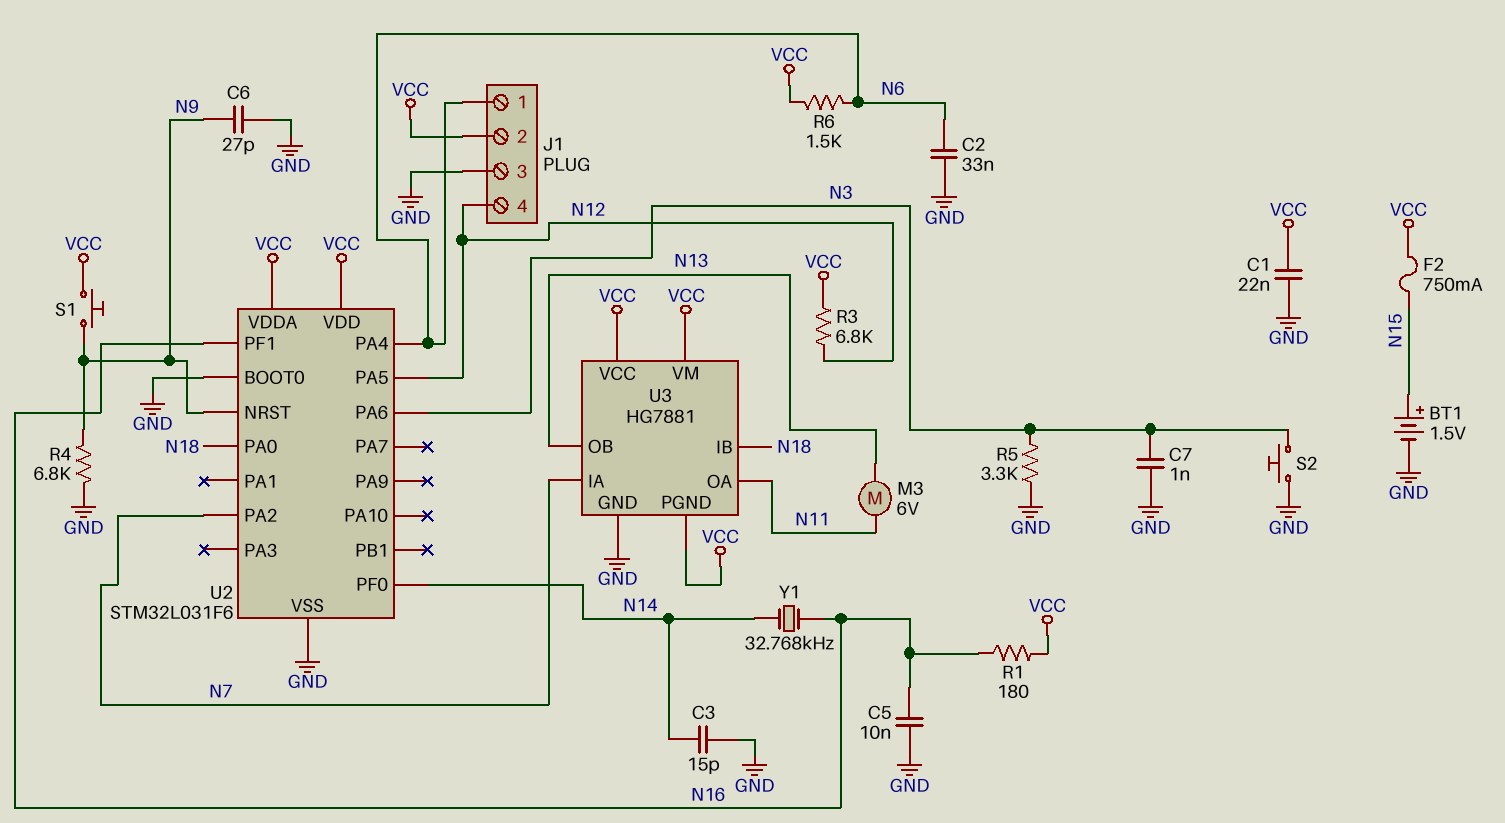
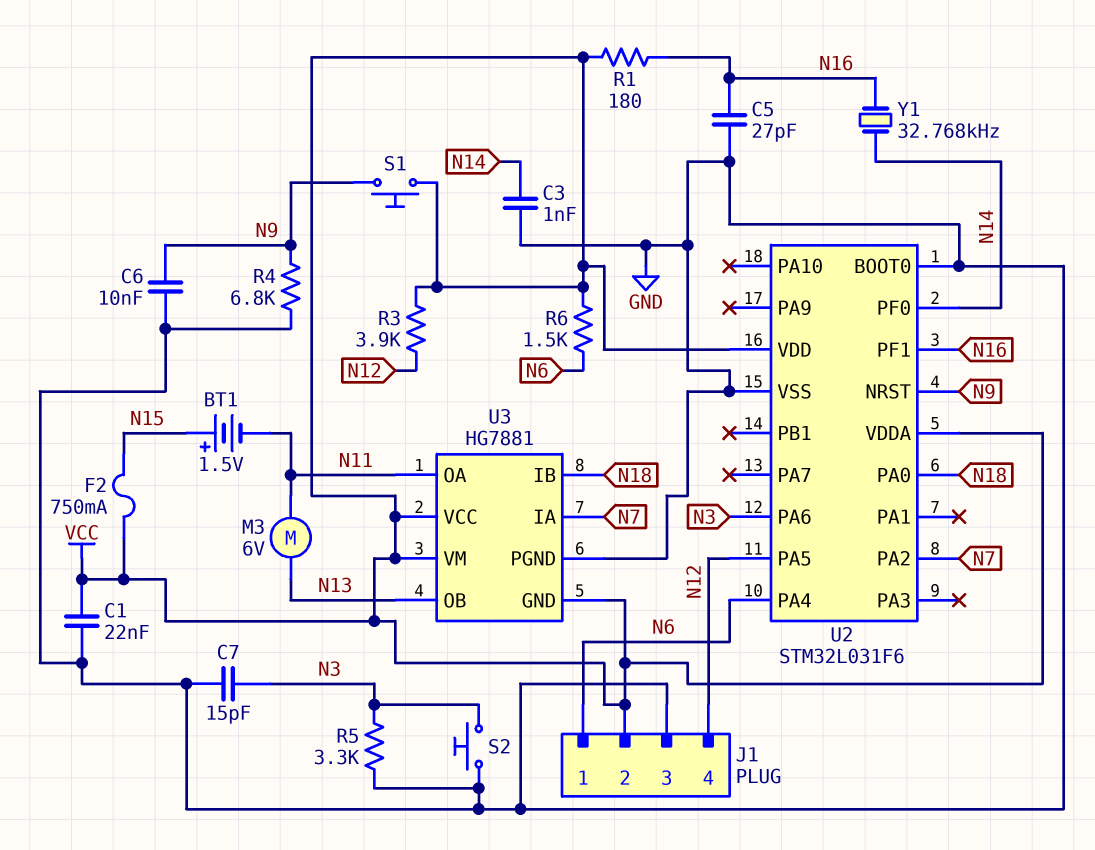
BT1: 1.5V (plus N15, minus GND) -> 1.5V (plus N15, minus N11)
C2: 33nF (GND, N6) -> none
C3: 15pF (GND, N14) -> 1nF (GND, N14)
C5: 10nF (GND, N16) -> 27pF (GND, N16)
C6: 27pF (GND, N9) -> 10nF (GND, N9)
C7: 1nF (GND, N3) -> 15pF (GND, N3)
R3: 6.8k (N12, VCC) -> 3.9k (N12, VCC)
U3 pin GND: GND -> VCC
U3 pin PGND: VCC -> GND

